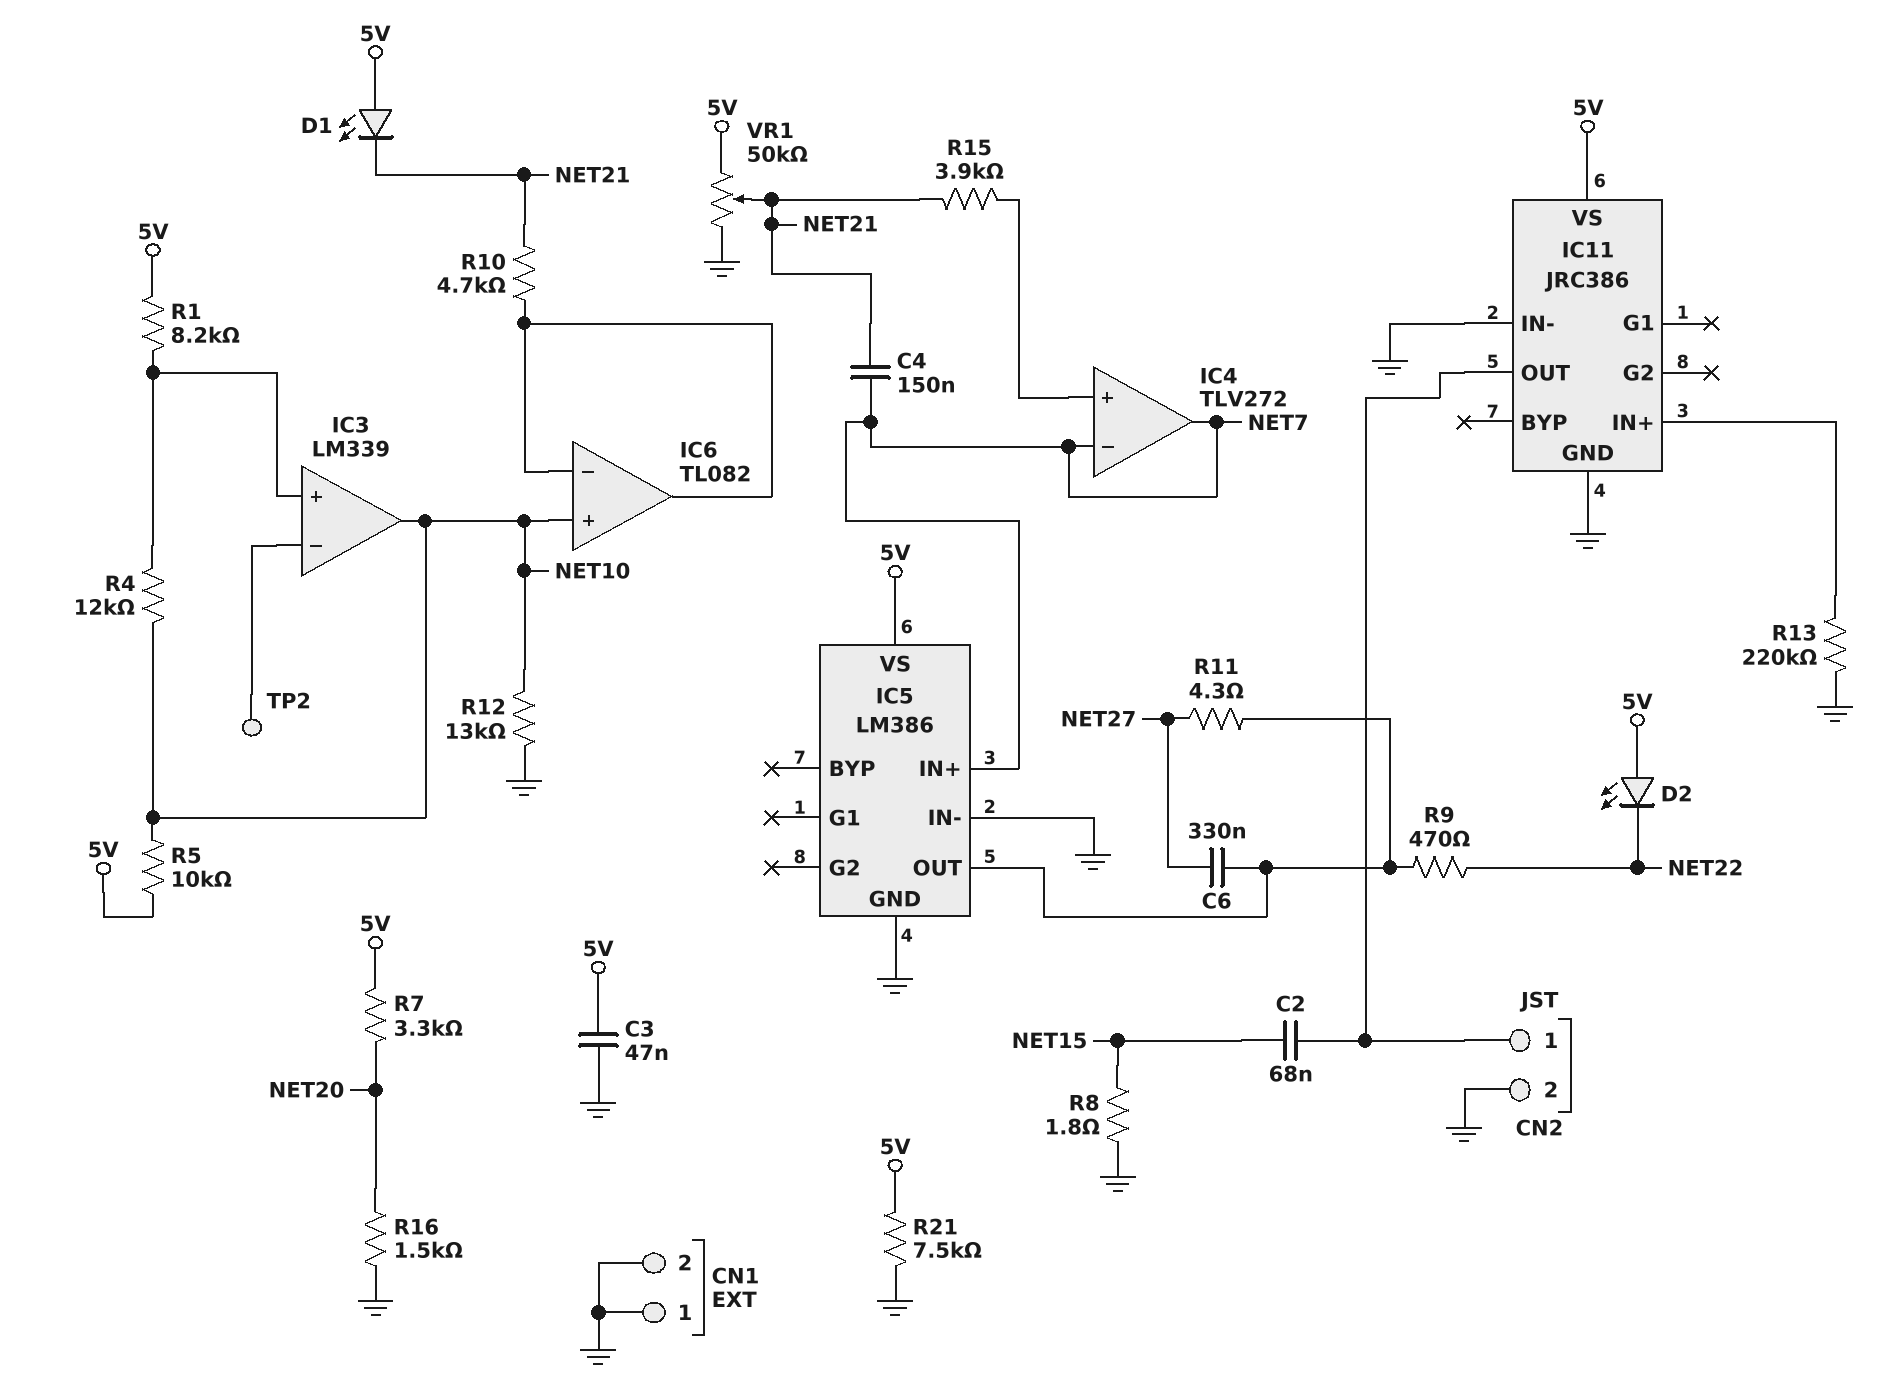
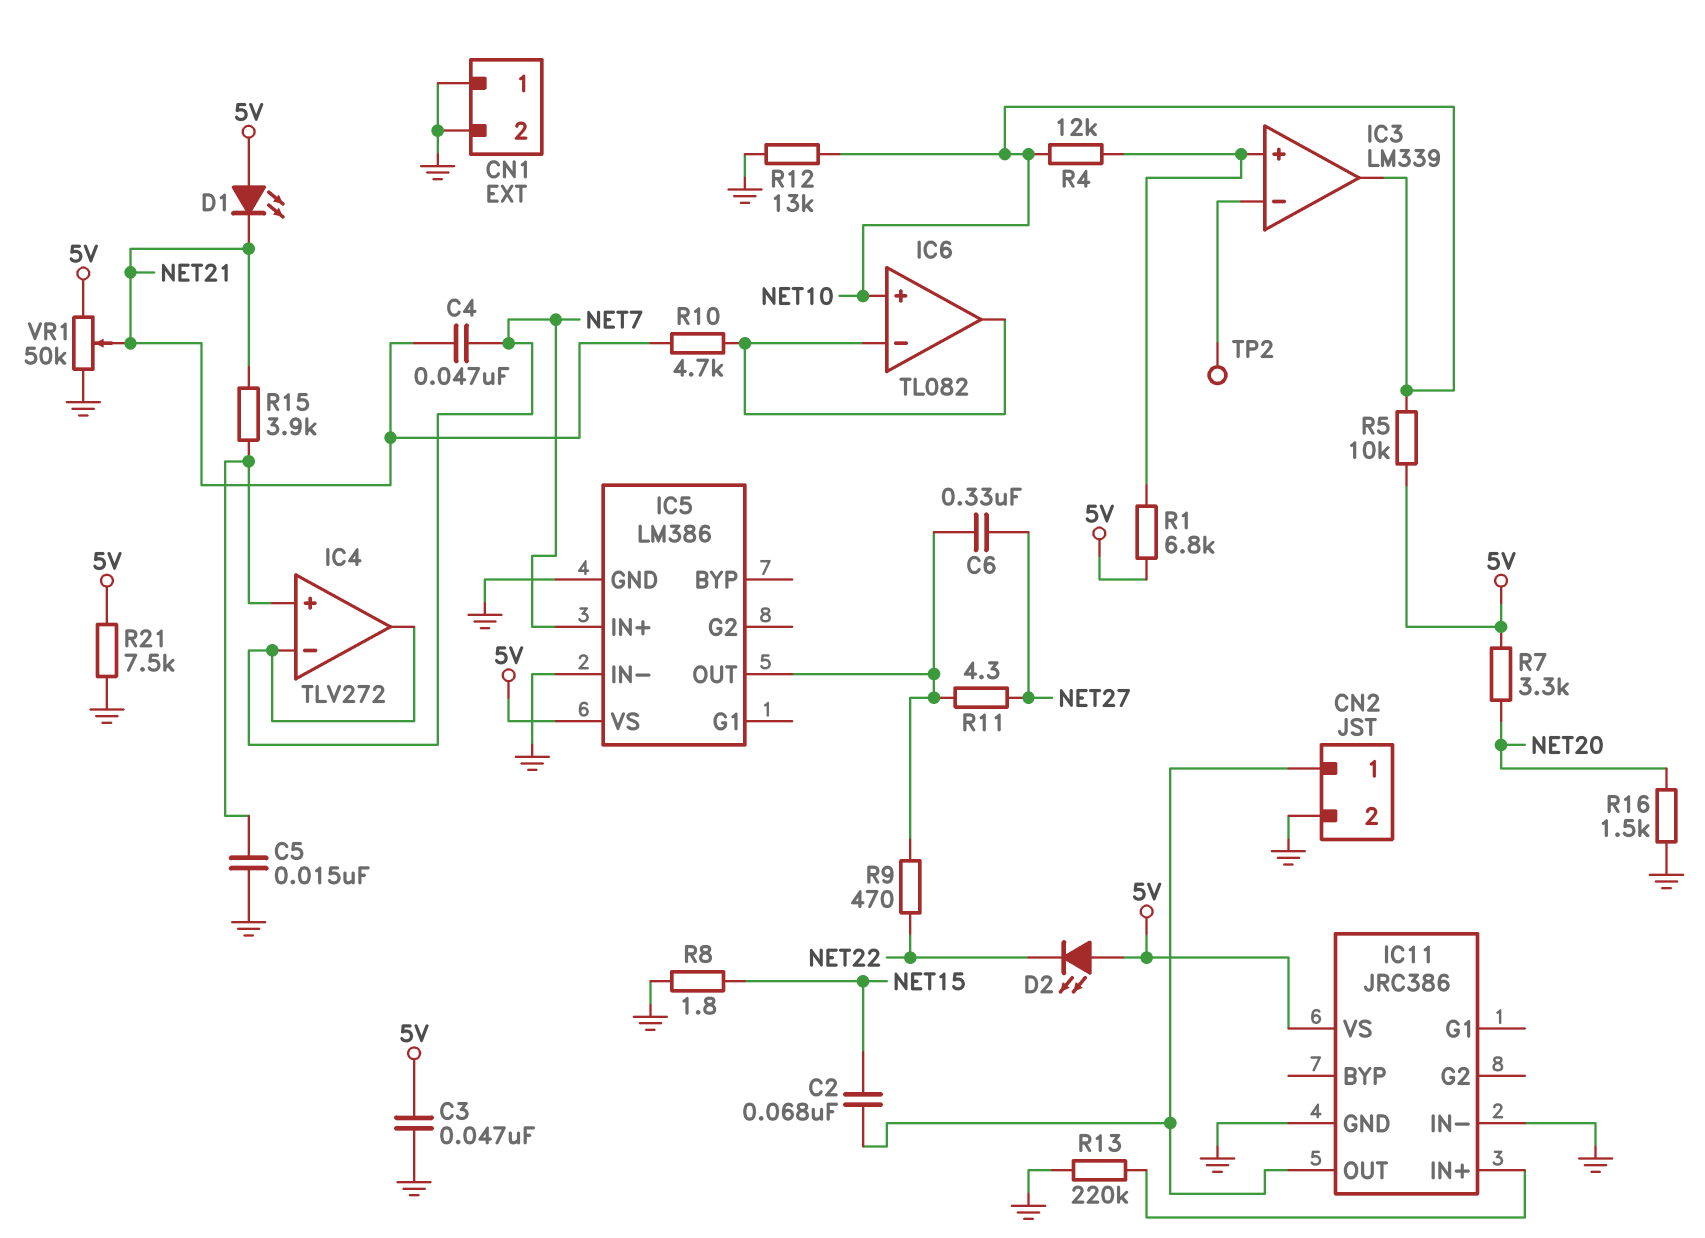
C4: 150nF (NET7, NET21) -> 47nF (NET7, NET21)
C5: none -> 15nF (GND, IC4/in+)
R1: 8.2k (5V, IC3/in+) -> 6.8k (5V, IC3/in+)

